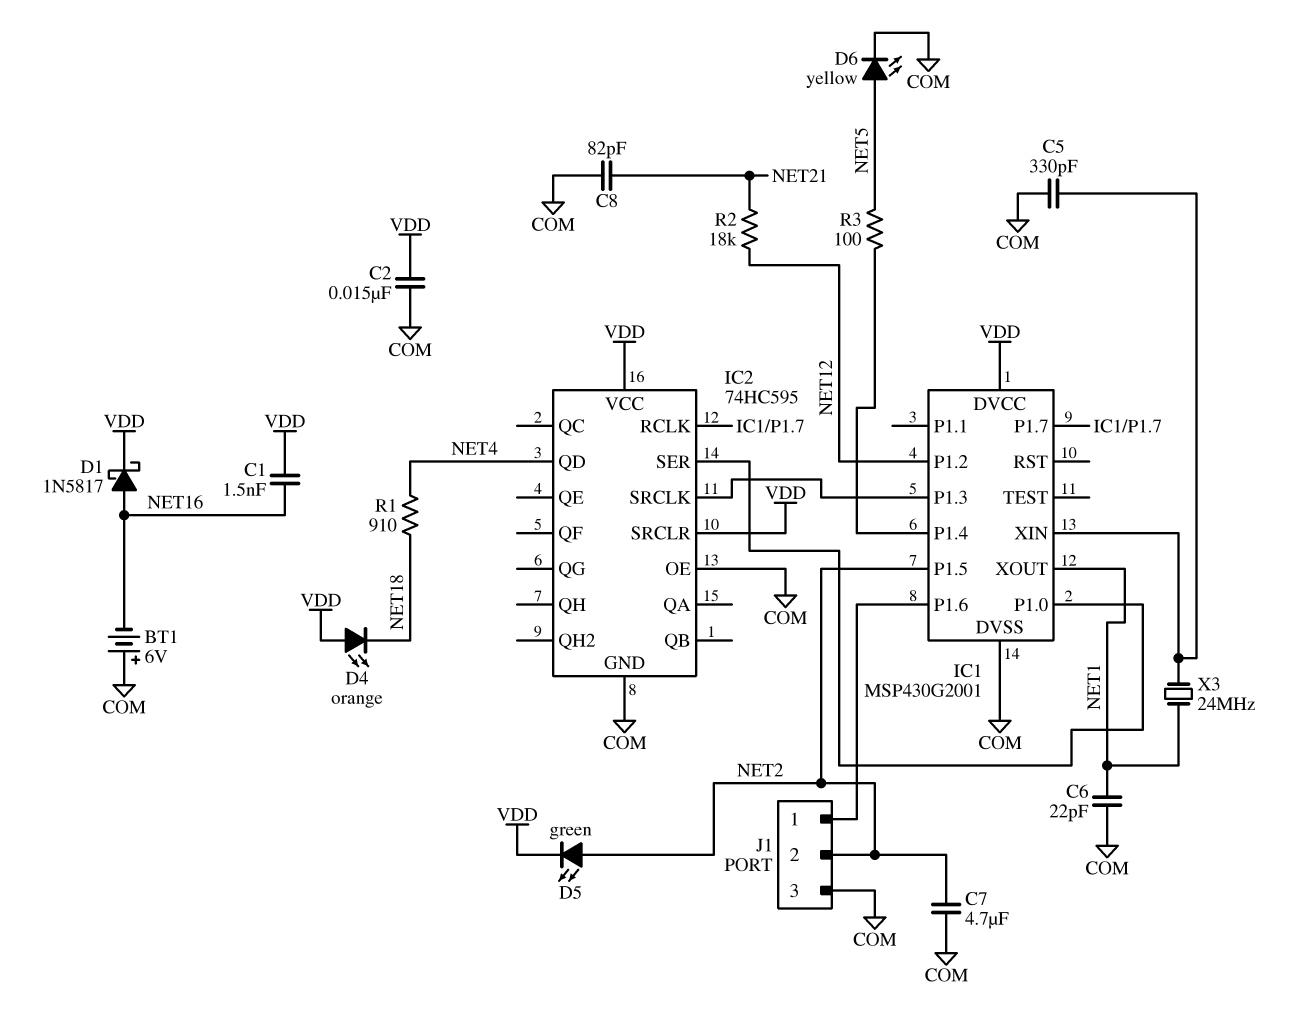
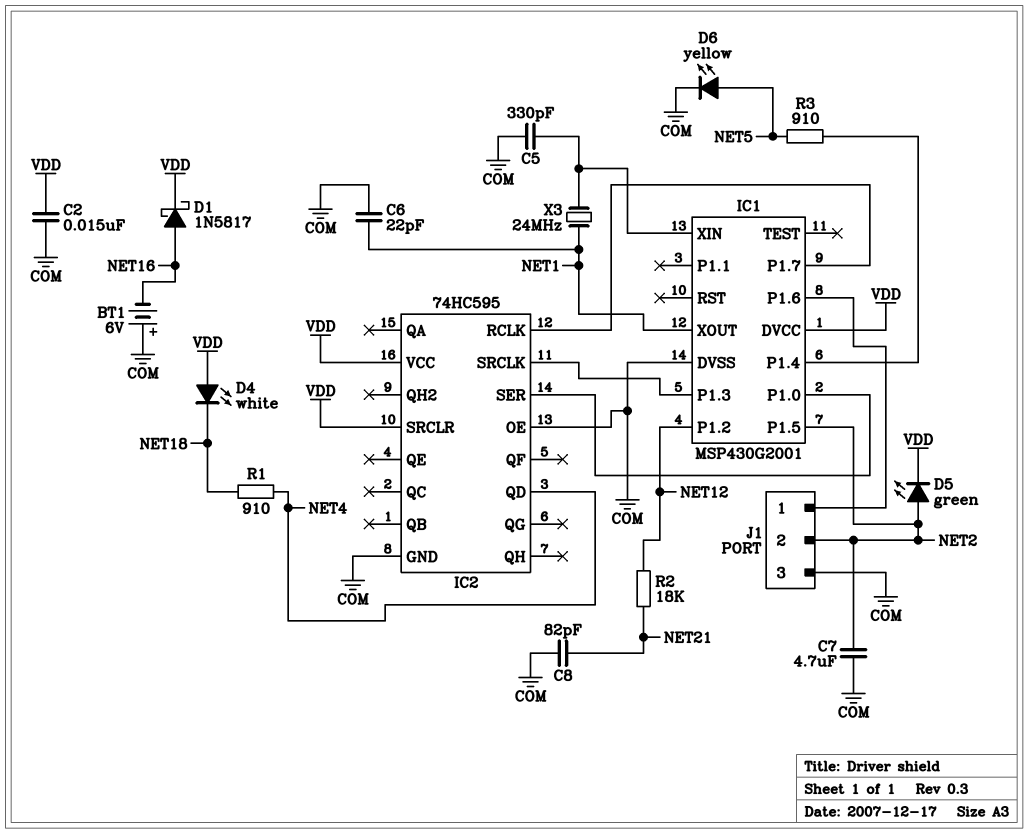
C1: 1.5nF (NET16, VDD) -> none
D4: LED orange (A VDD, K NET18) -> LED white (A VDD, K NET18)
R3: 100 (IC1/P1.4, NET5) -> 910 (IC1/P1.4, NET5)

